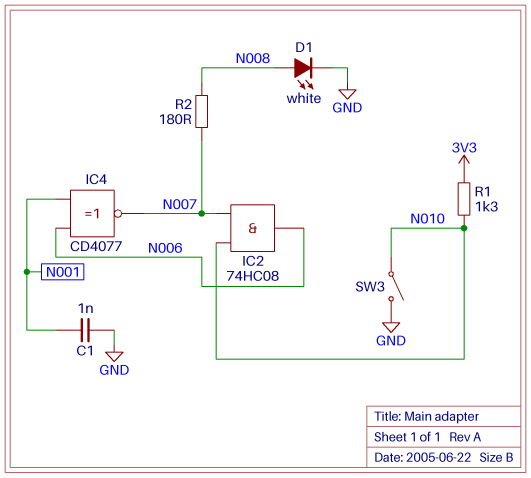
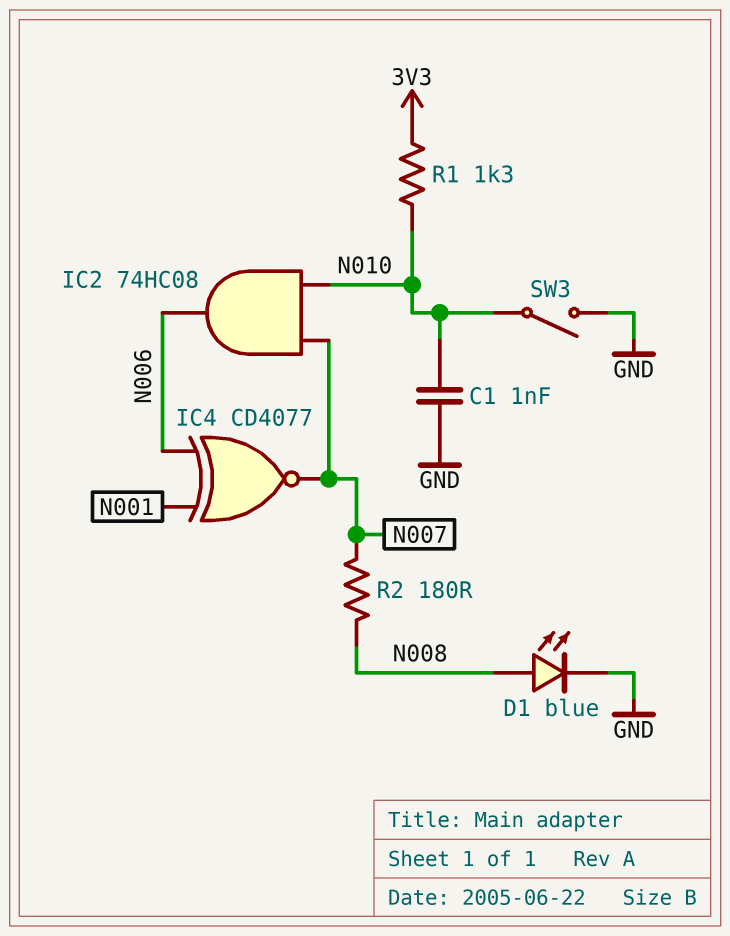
C1: 1nF (GND, N001) -> 1nF (GND, N010)
D1: LED white (A N008, K GND) -> LED blue (A N008, K GND)

